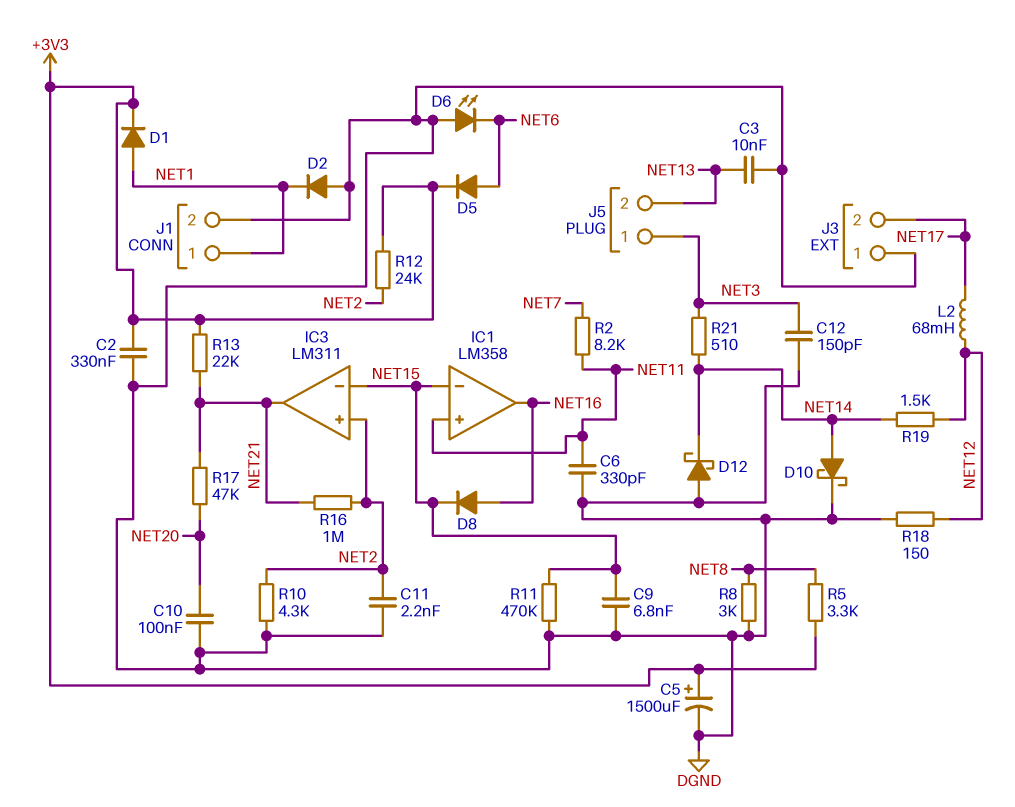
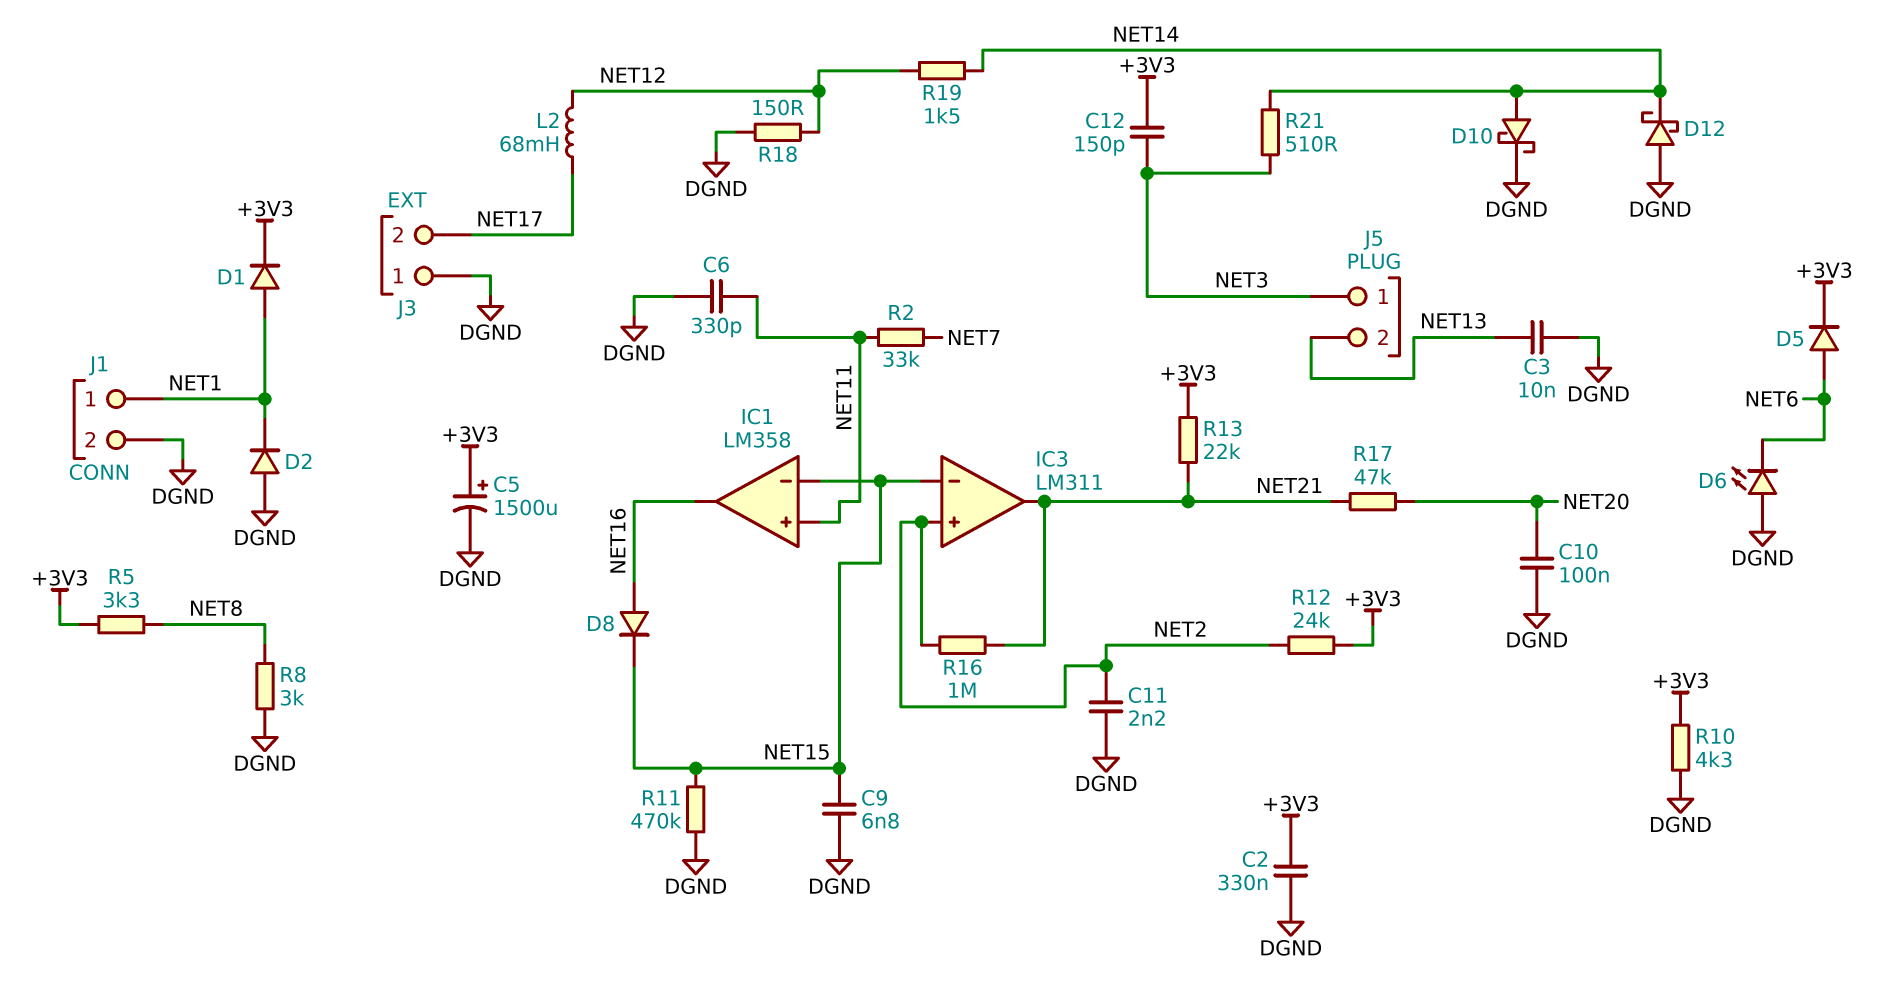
C12: 150pF (DGND, NET3) -> 150pF (+3V3, NET3)
R2: 8.2k (NET7, NET11) -> 33k (NET7, NET11)
R10: 4.3k (DGND, NET2) -> 4.3k (+3V3, DGND)

